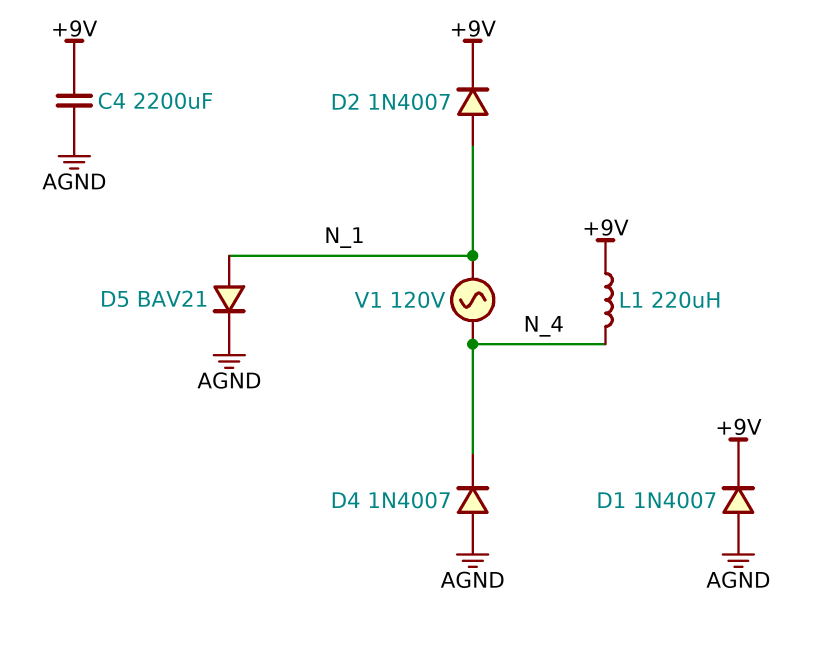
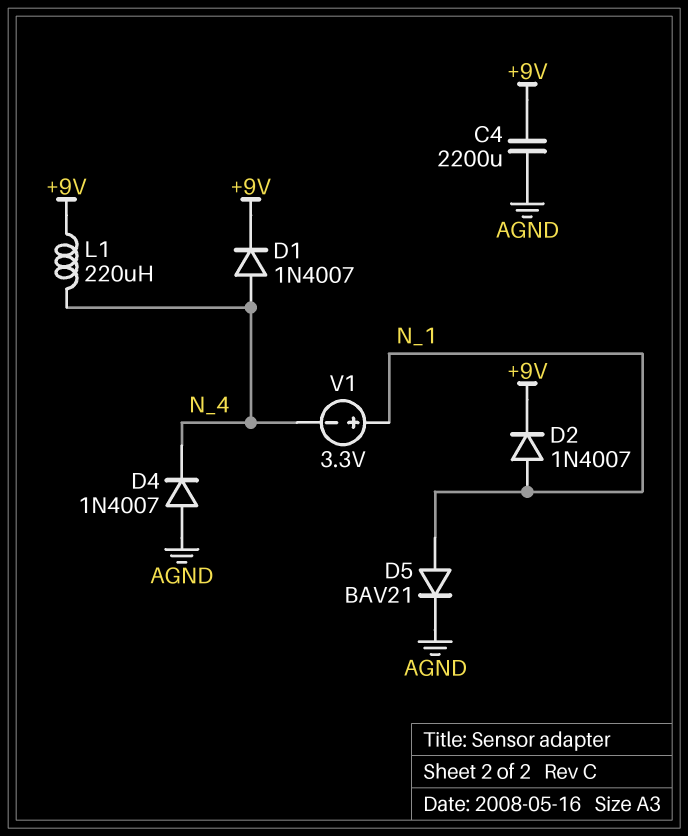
D1: diode 1N4007 (A AGND, K +9V) -> diode 1N4007 (A N_4, K +9V)
V1: AC 120V (N_1, N_4) -> 3.3V (plus N_1, minus N_4)

